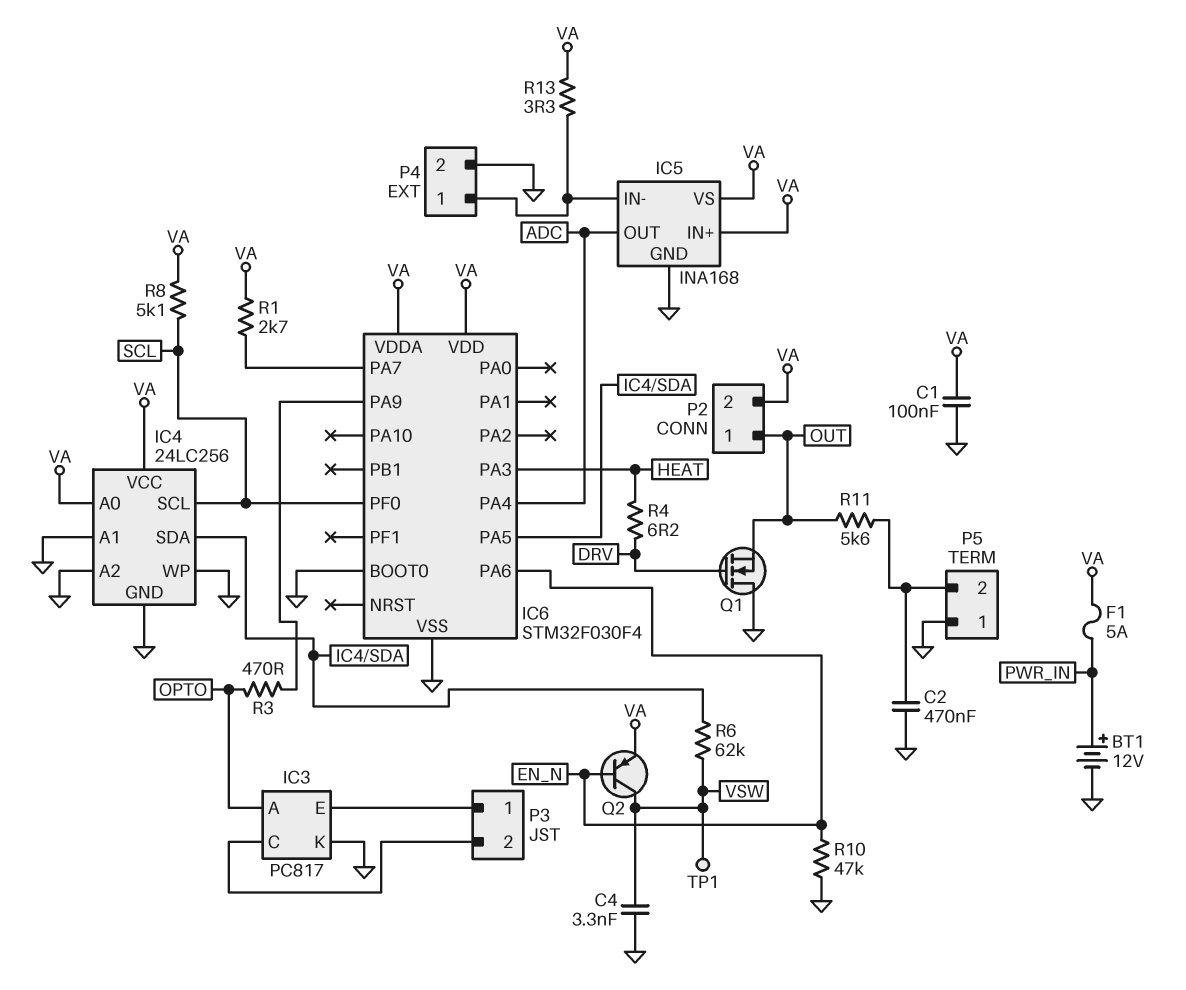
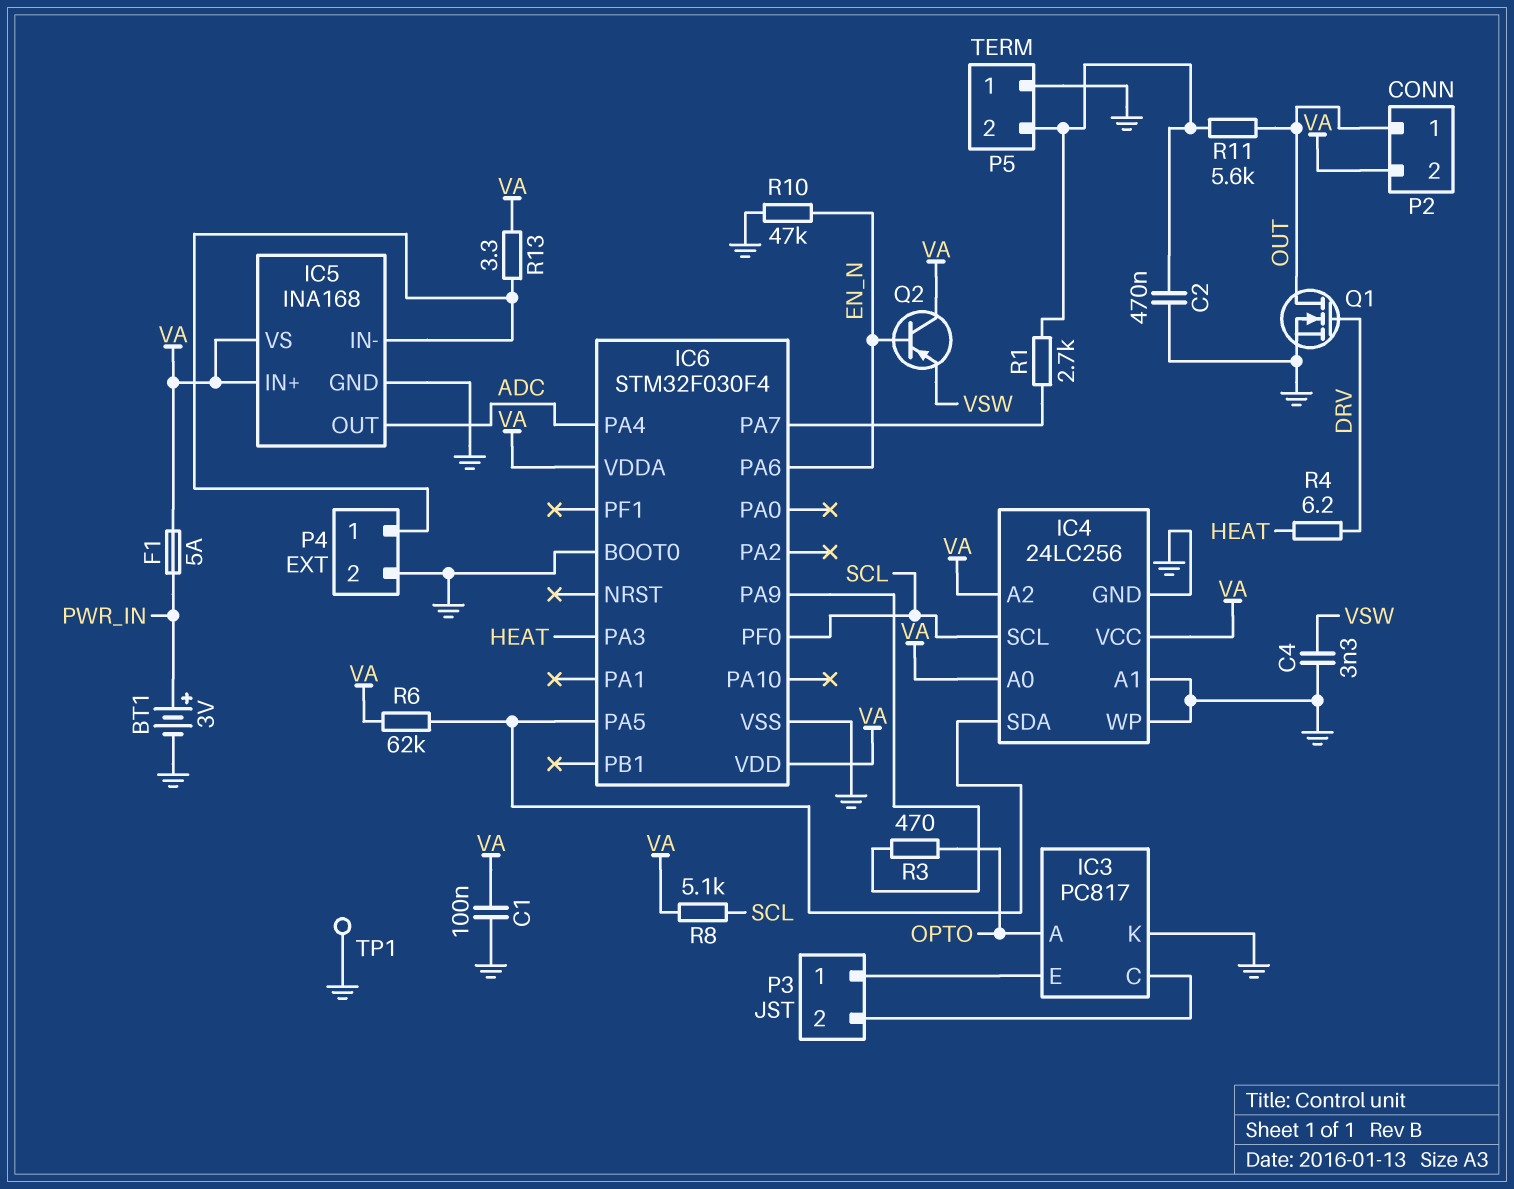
BT1: 12V (plus PWR_IN, minus GND) -> 3V (plus PWR_IN, minus GND)
IC4 pin A2: GND -> VA
Q1: NMOS (G DRV, D GND, S OUT) -> NMOS (G DRV, D OUT, S GND)
Q2: PNP (B EN_N, C VSW, E VA) -> PNP (B EN_N, C VA, E VSW)
R1: 2.7k (IC6/PA7, VA) -> 2.7k (IC6/PA7, P5/2)
R6: 62k (IC4/SDA, VSW) -> 62k (IC4/SDA, VA)
TP1: test point (VSW) -> test point (GND)

